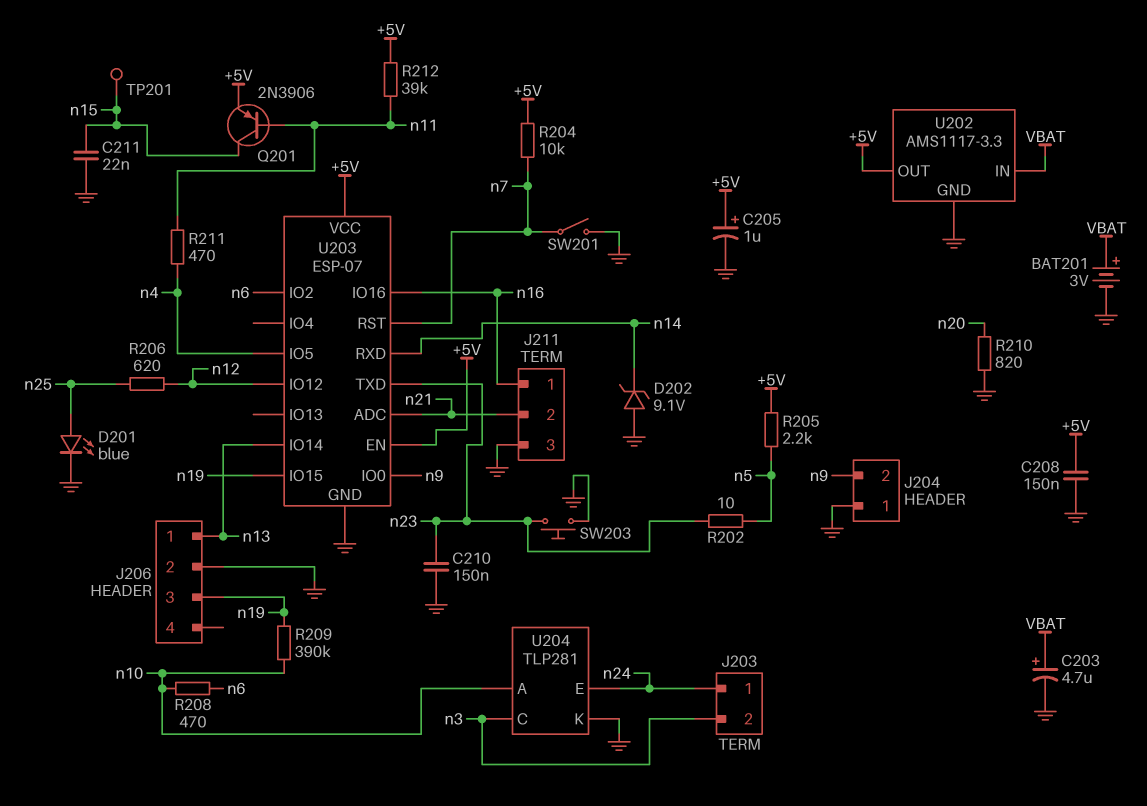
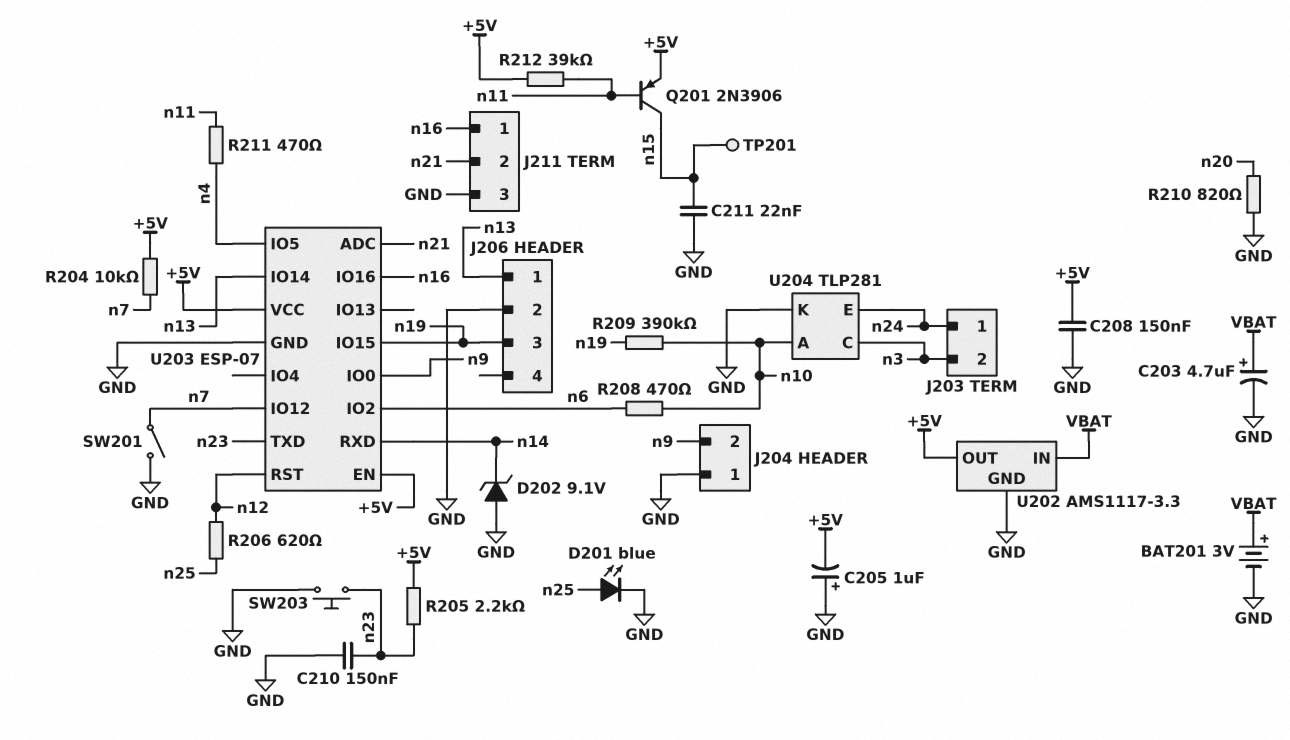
C205: 1uF (plus +5V, minus GND) -> 1uF (plus GND, minus +5V)
R202: 10 (n5, n23) -> none
R205: 2.2k (+5V, n5) -> 2.2k (+5V, n23)
U203 pin IO12: n12 -> n7
U203 pin RST: n7 -> n12

